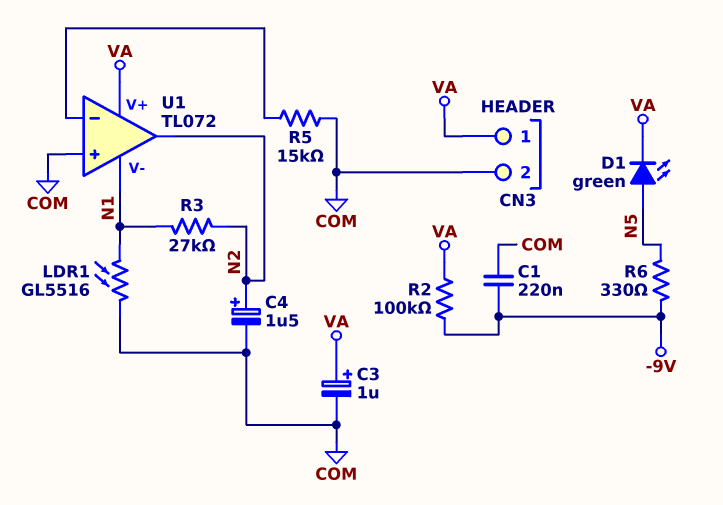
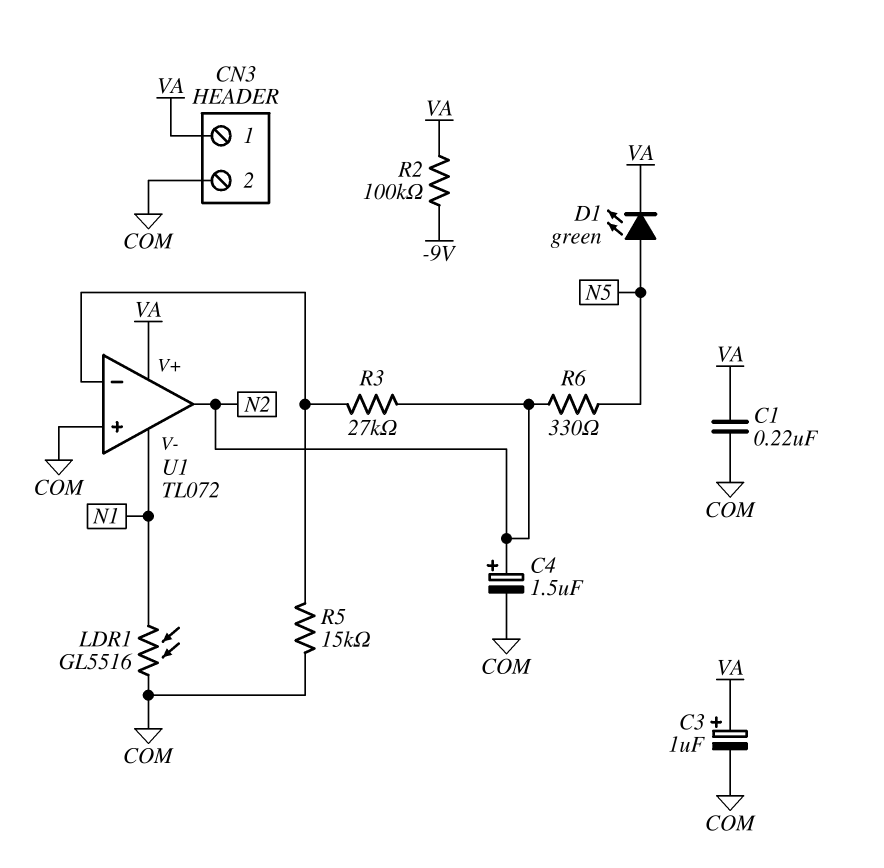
C1: 220nF (-9V, COM) -> 220nF (COM, VA)
R3: 27k (N1, N2) -> 27k (N2, U1/in-)
R6: 330 (-9V, N5) -> 330 (N2, N5)

